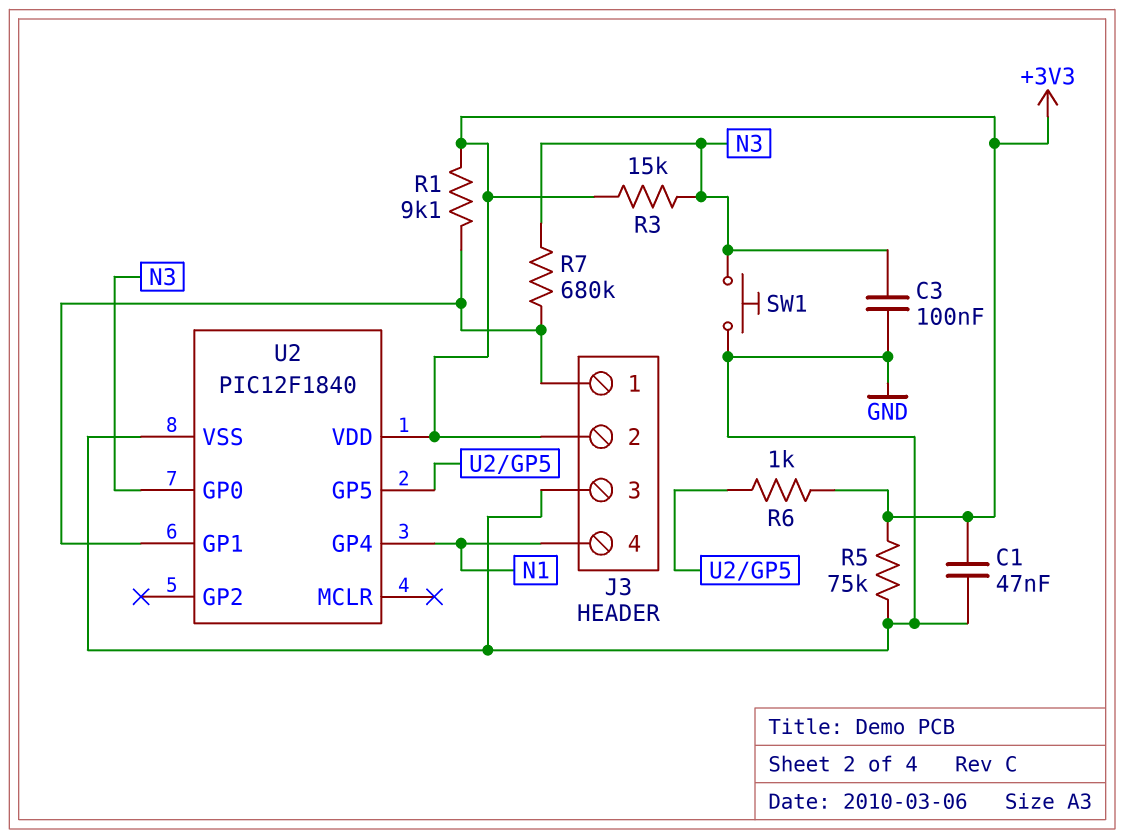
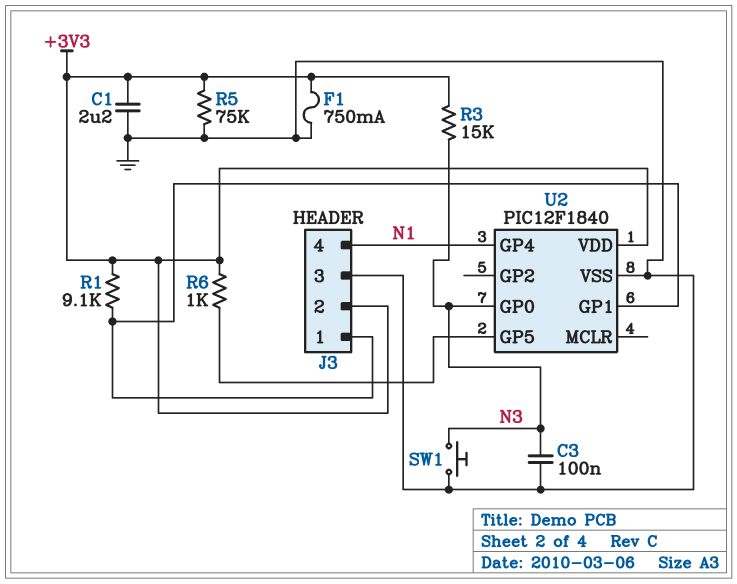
C1: 47nF (+3V3, GND) -> 2.2uF (+3V3, GND)
F1: none -> 750mA (+3V3, GND)
R7: 680k (J3/1, N3) -> none

